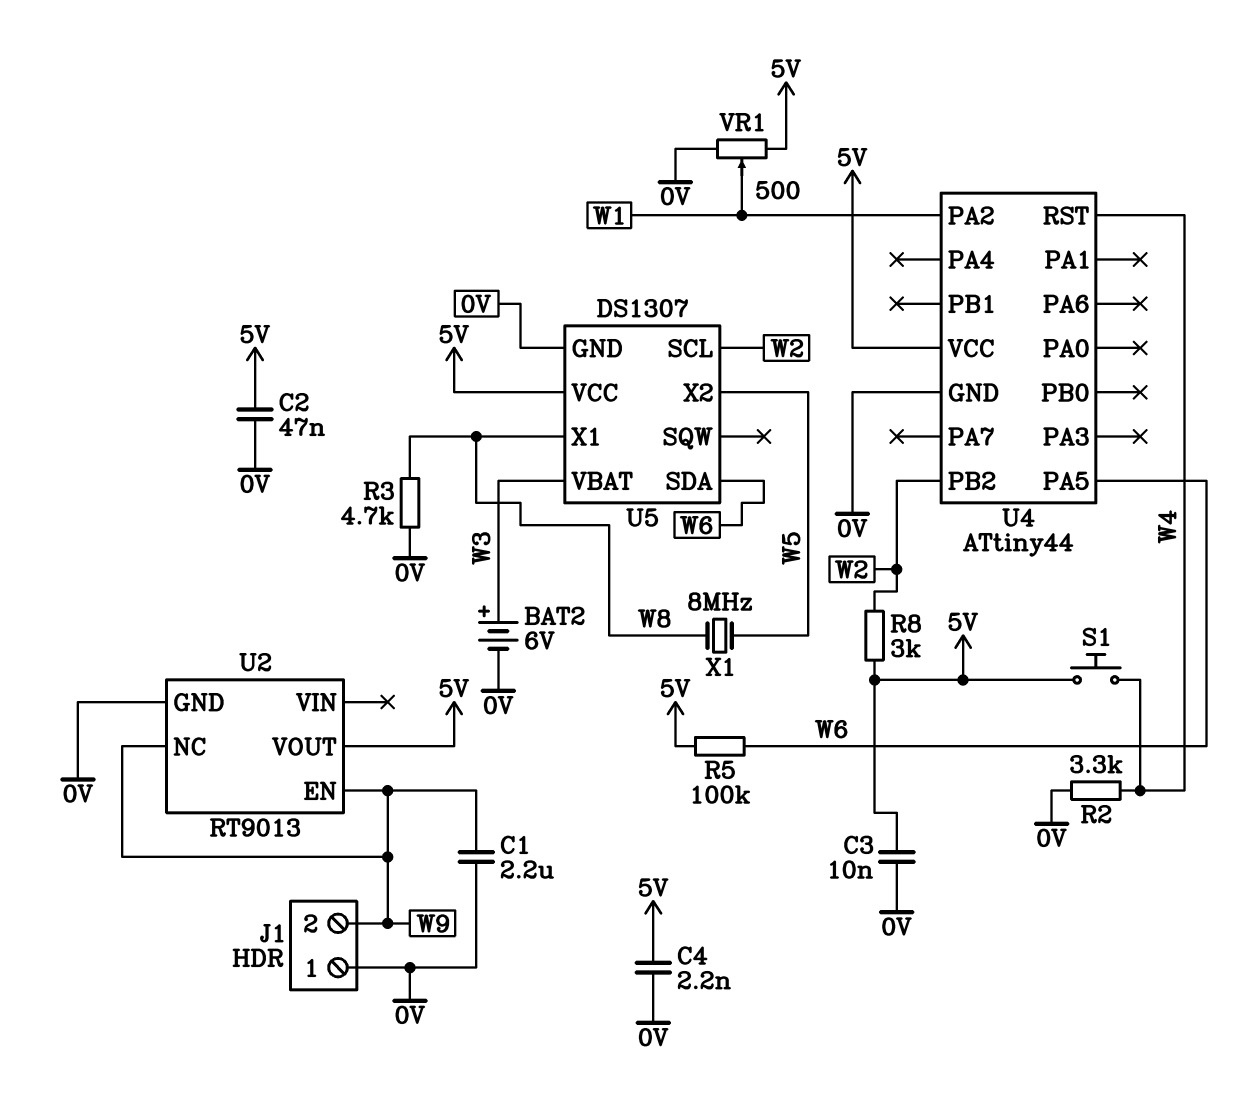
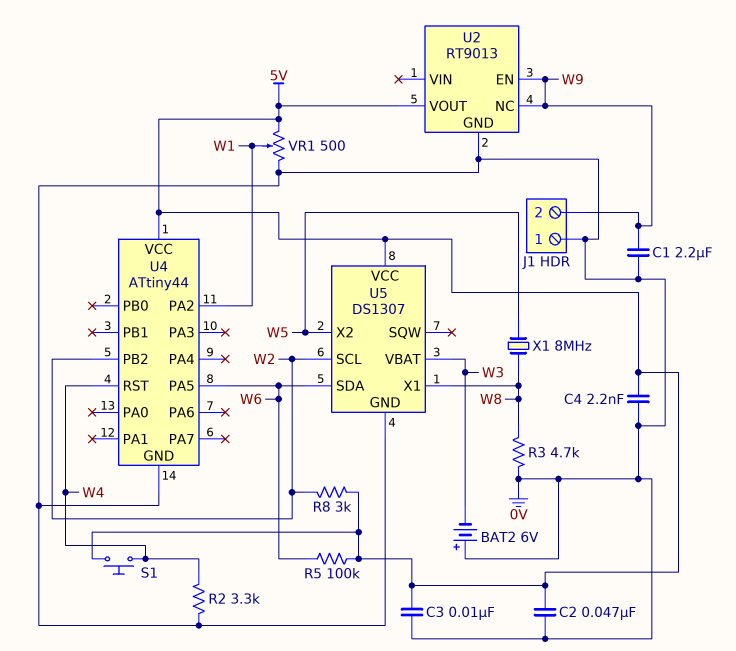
BAT2: 6V (plus W3, minus 0V) -> 6V (plus 0V, minus W3)

